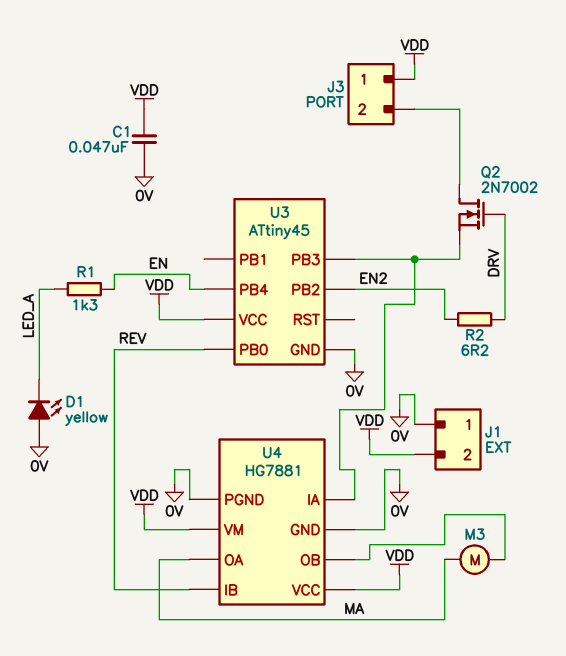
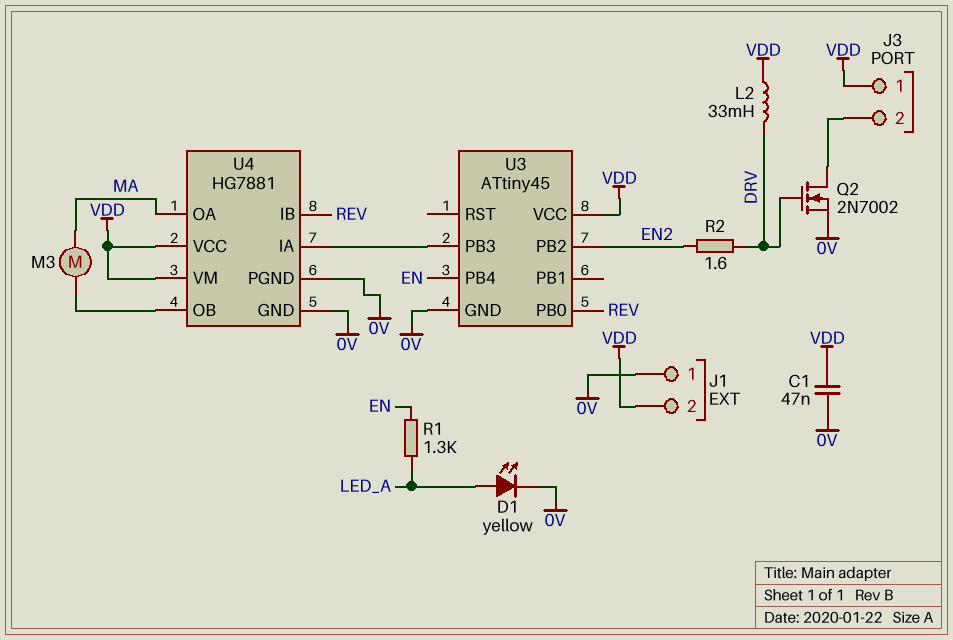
D1: LED yellow (A 0V, K LED_A) -> LED yellow (A LED_A, K 0V)
L2: none -> 33mH (DRV, VDD)
Q2: NMOS 2N7002 (G DRV, D J3/2, S U3/PB3) -> NMOS 2N7002 (G DRV, D J3/2, S 0V)
R2: 6.2 (DRV, EN2) -> 1.6 (DRV, EN2)

